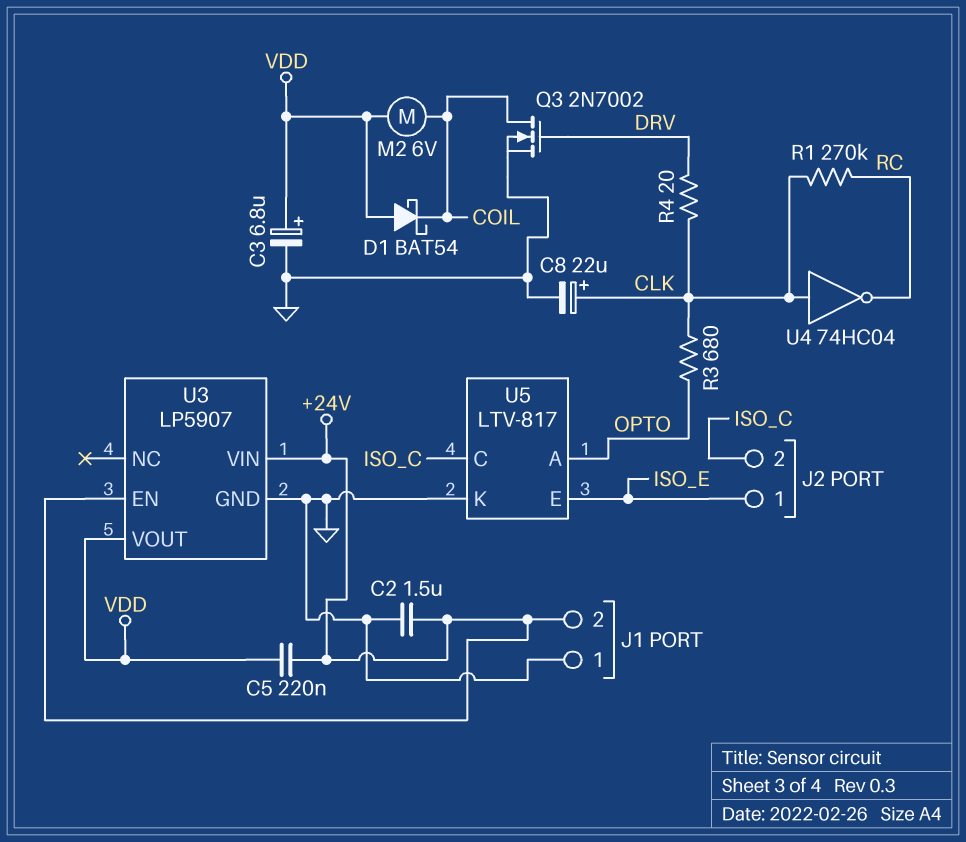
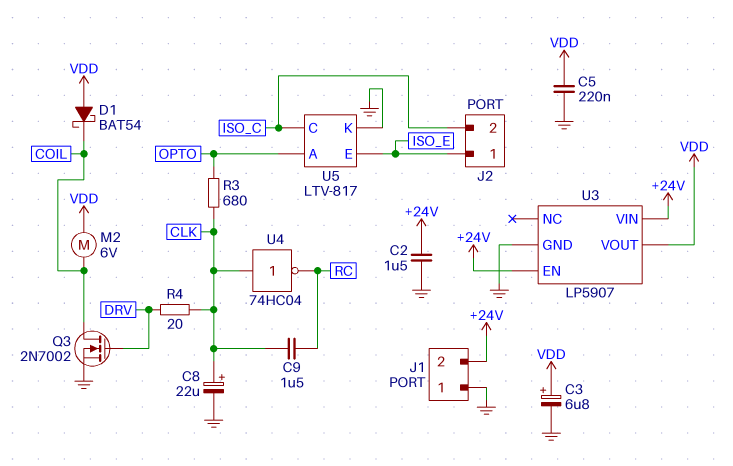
C5: 220nF (+24V, VDD) -> 220nF (GND, VDD)
C9: none -> 1.5uF (CLK, RC)
R1: 270k (CLK, RC) -> none

